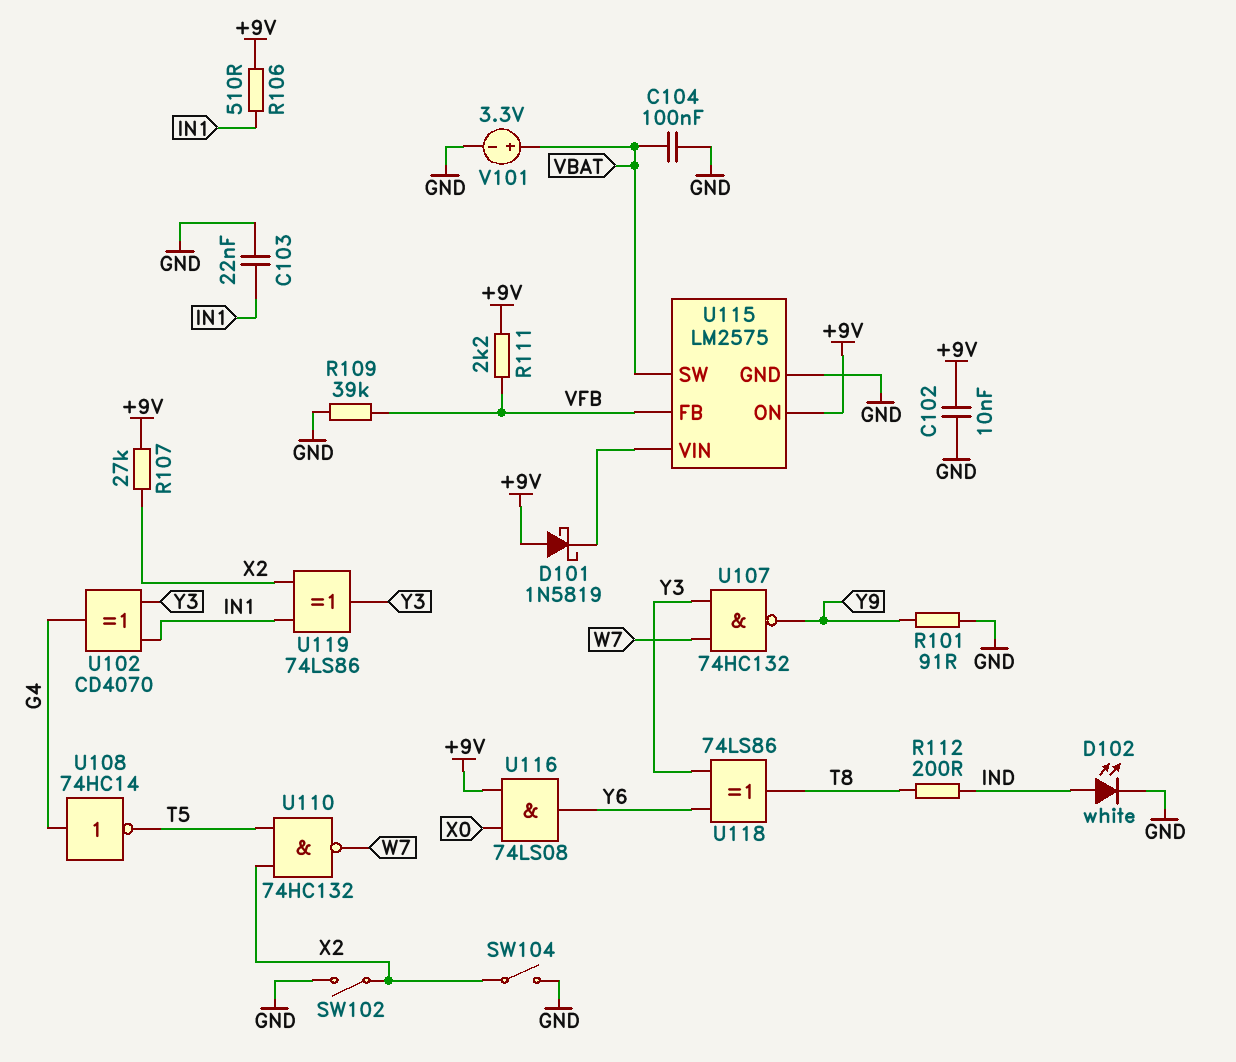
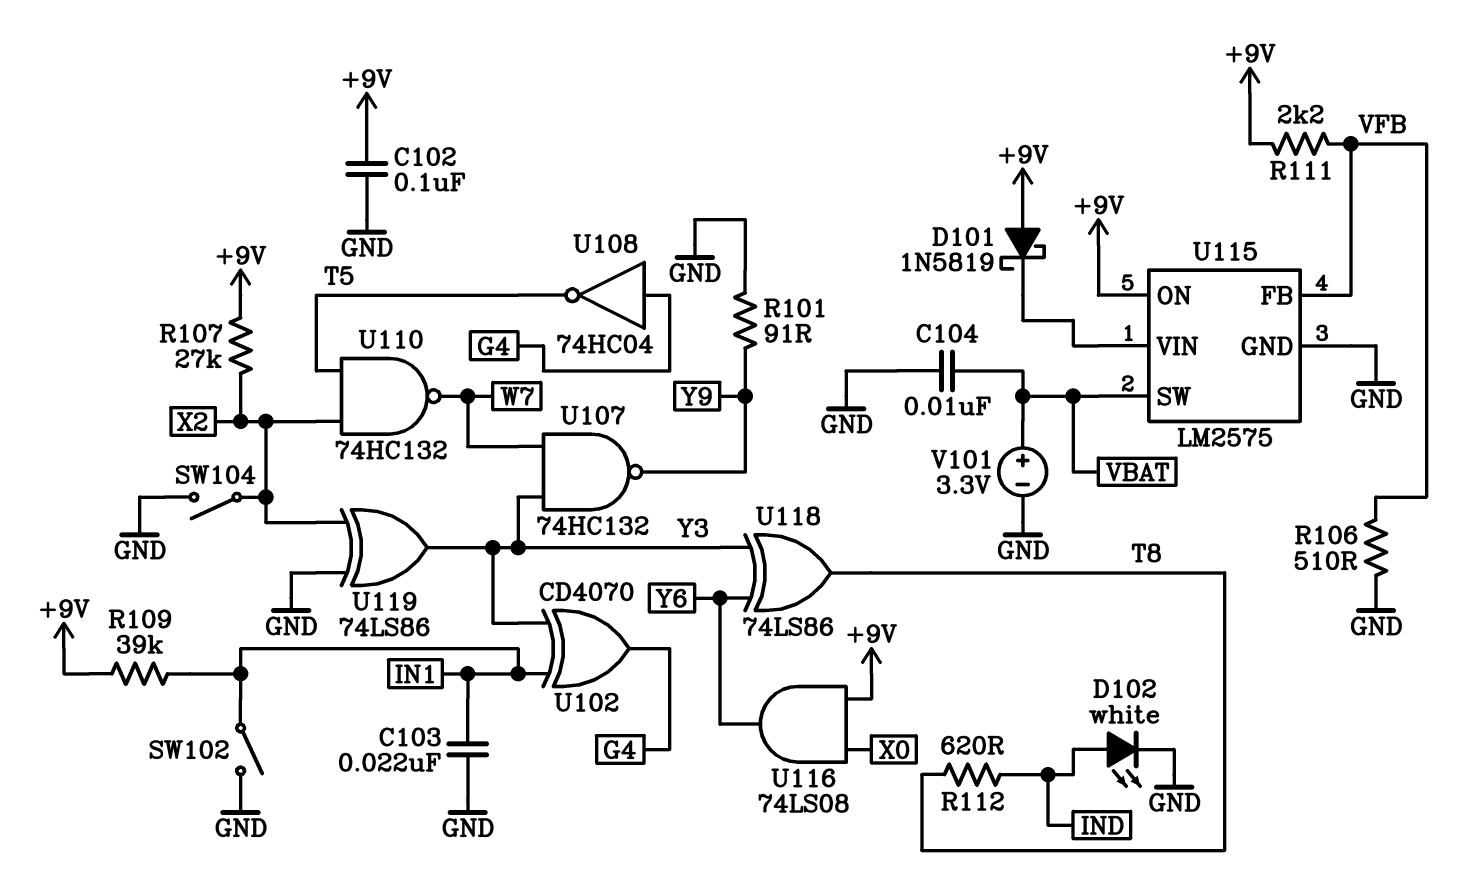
C102: 10nF (+9V, GND) -> 100nF (+9V, GND)
C104: 100nF (GND, VBAT) -> 10nF (GND, VBAT)
R106: 510 (+9V, IN1) -> 510 (GND, VFB)
R109: 39k (GND, VFB) -> 39k (+9V, IN1)
R112: 200 (IND, T8) -> 620 (IND, T8)
SW102: switch (GND, X2) -> switch (GND, IN1)
U108: NOT 74HC14 (in G4, out T5) -> NOT 74HC04 (in G4, out T5)
U119: XOR 74LS86 (in IN1, in X2, out Y3) -> XOR 74LS86 (in GND, in X2, out Y3)

